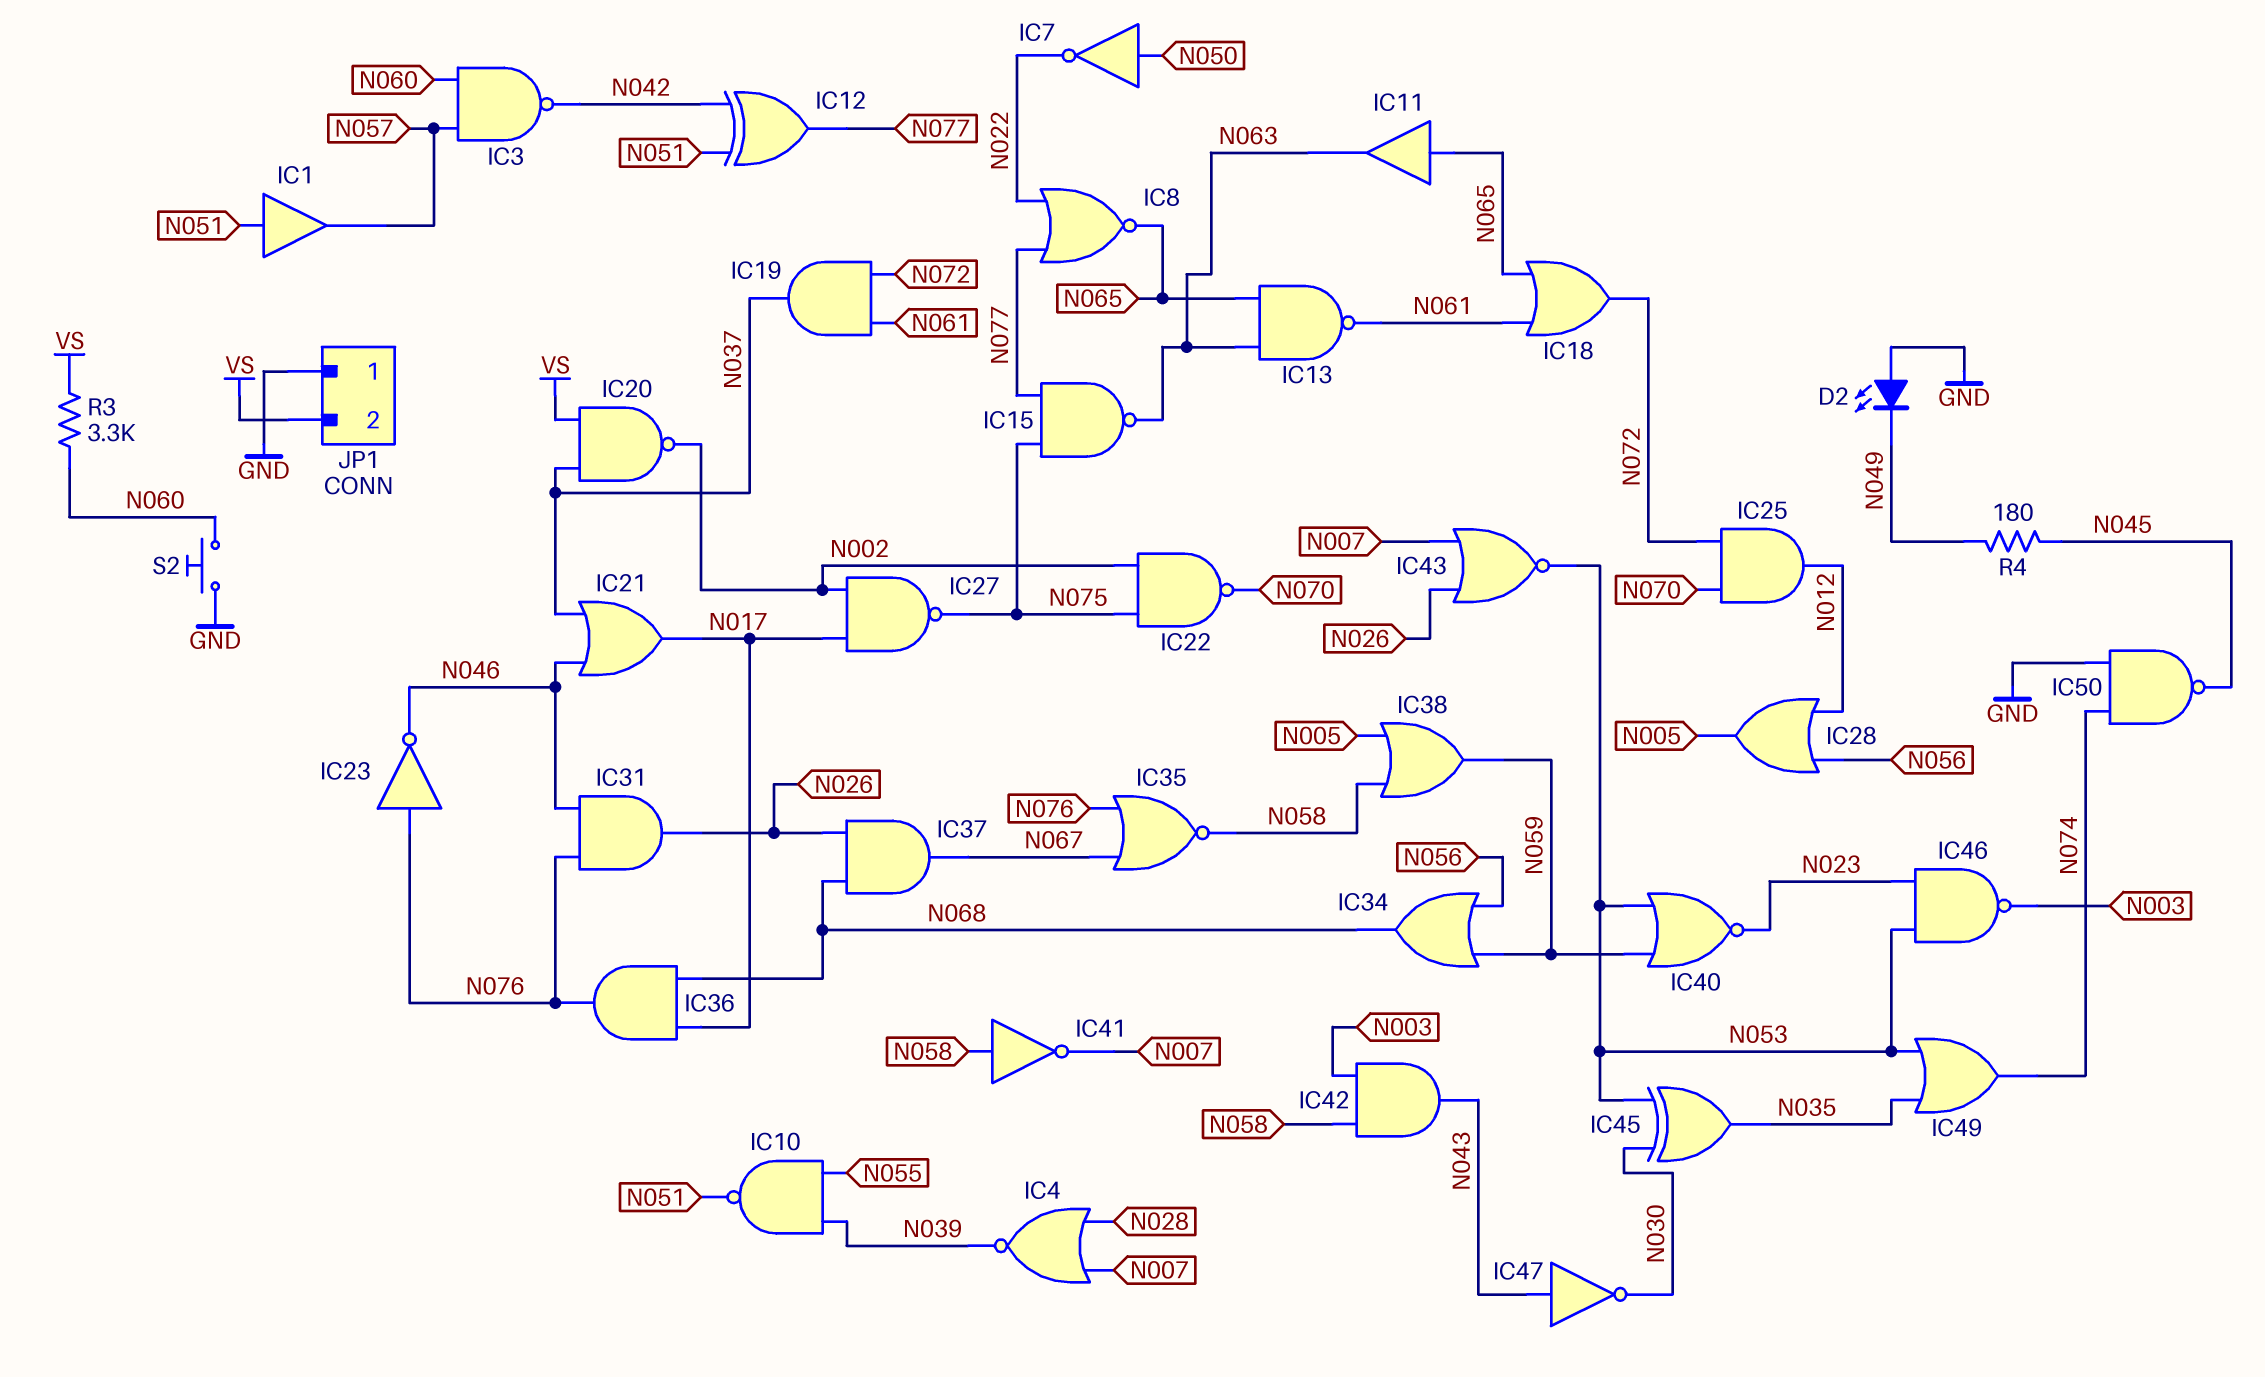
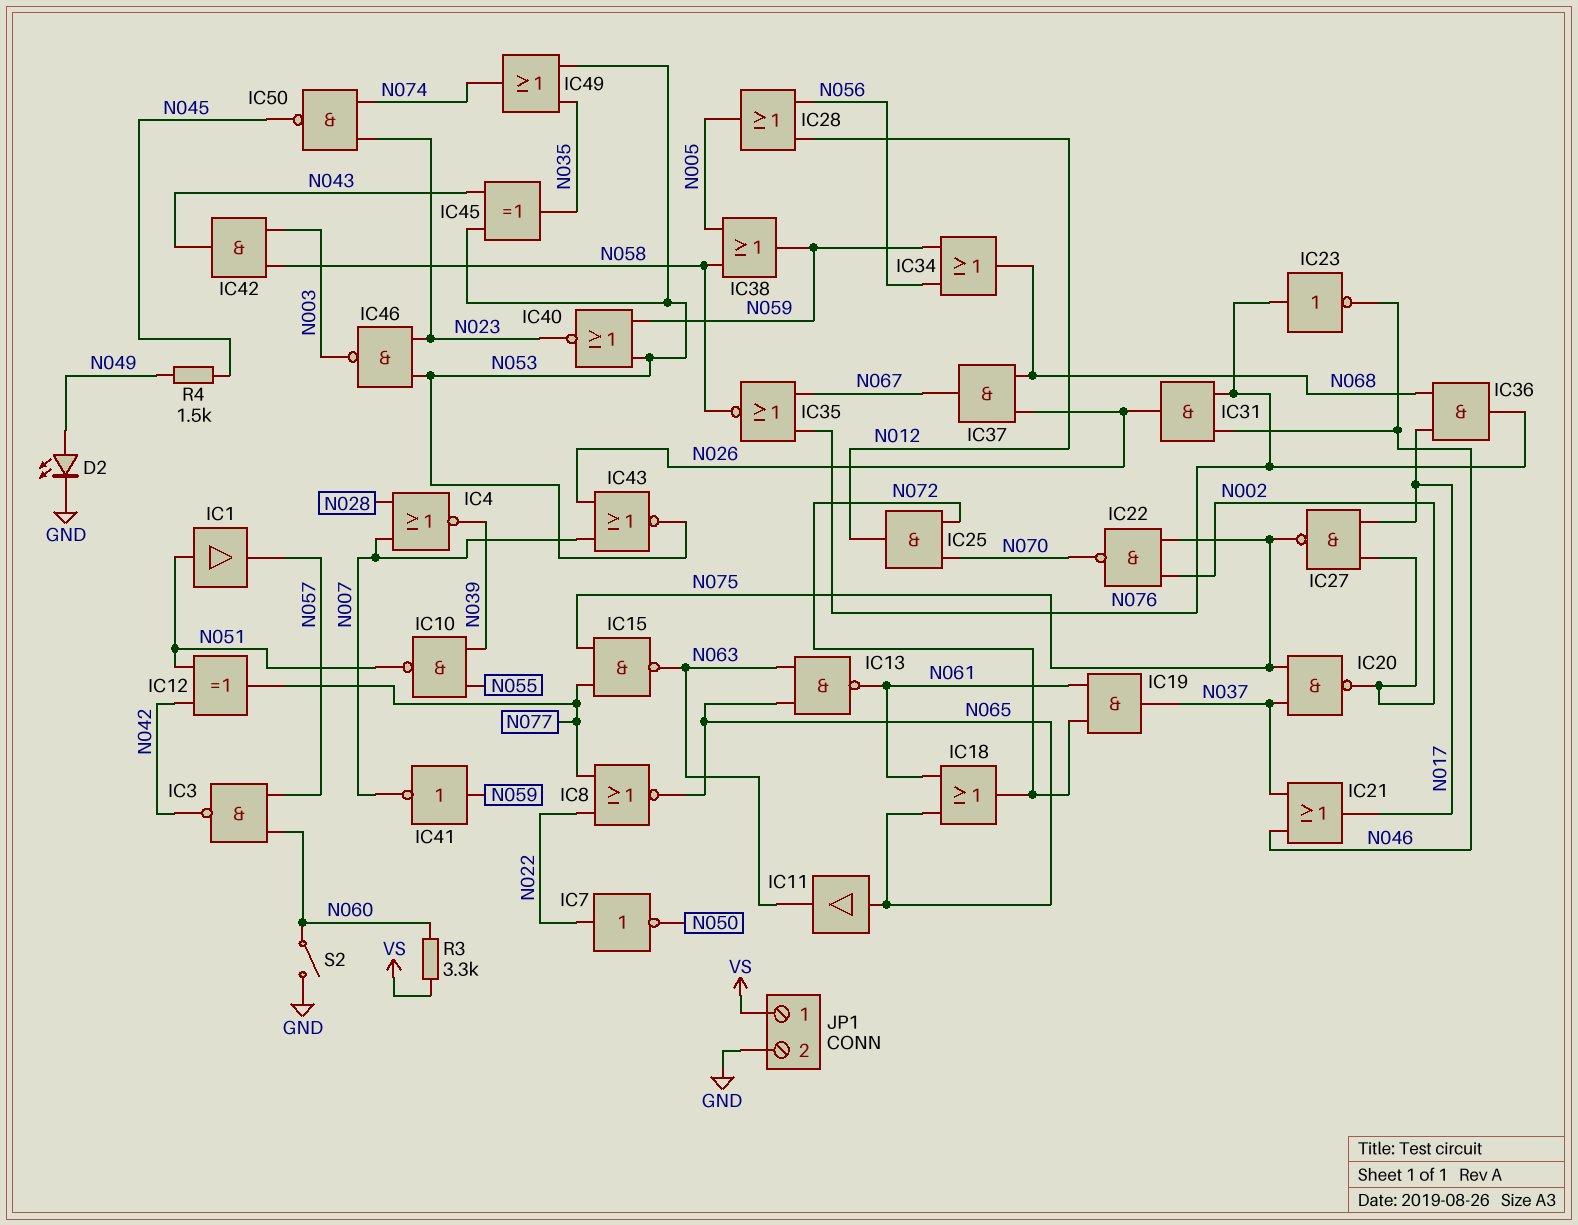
D2: LED (A GND, K N049) -> LED (A N049, K GND)
IC7: NOT (in N050, out N022) -> NOT (in N022, out N050)
IC20: NAND (in N037, in VS, out N002) -> NAND (in N037, in N075, out N002)
IC41: NOT (in N058, out N007) -> NOT (in N059, out N007)
IC45: XOR (in N030, in N053, out N035) -> XOR (in N043, in N053, out N035)
IC47: NOT (in N043, out N030) -> none
IC50: NAND (in GND, in N074, out N045) -> NAND (in N023, in N074, out N045)
JP1 pin 1: GND -> VS
JP1 pin 2: VS -> GND
R4: 180 (N045, N049) -> 1.5k (N045, N049)
S2: button (GND, N060) -> switch (GND, N060)

